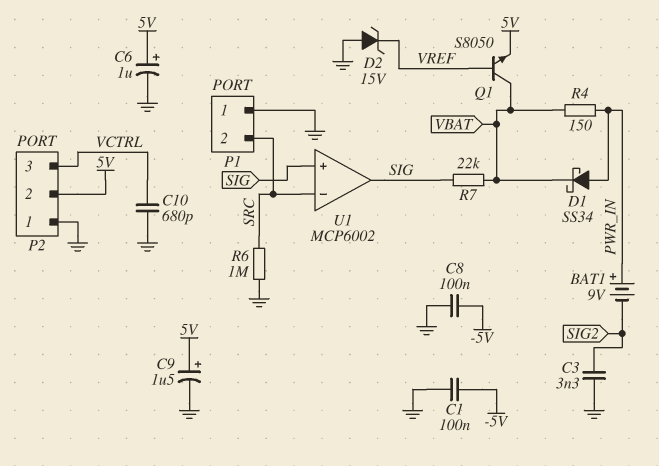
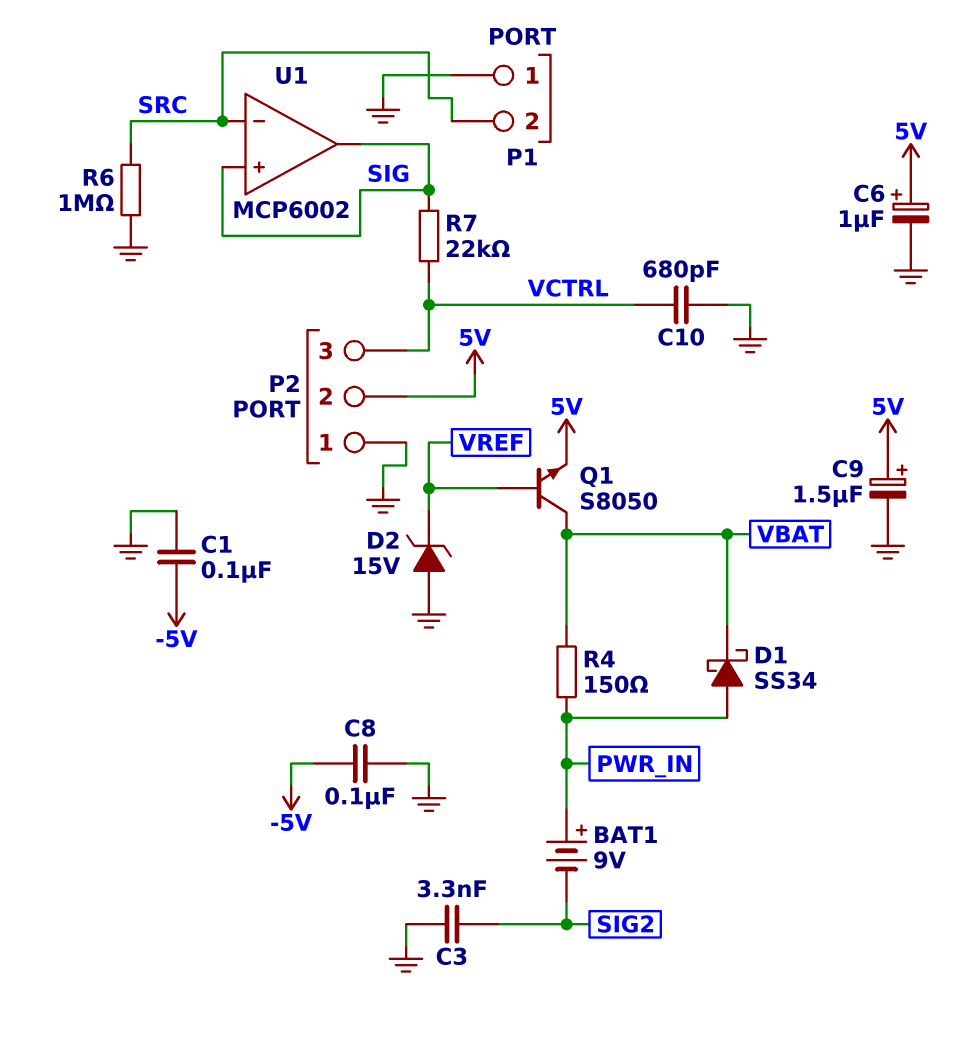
R7: 22k (SIG, VBAT) -> 22k (SIG, VCTRL)

